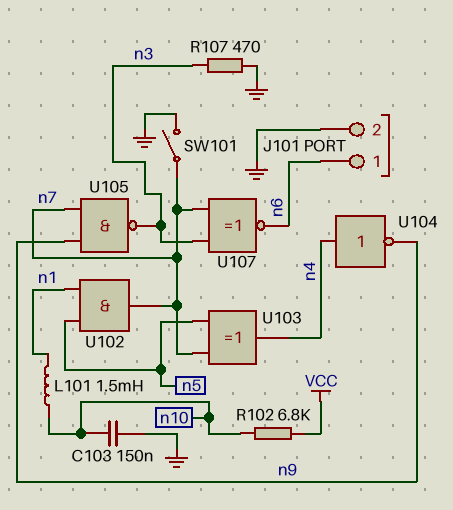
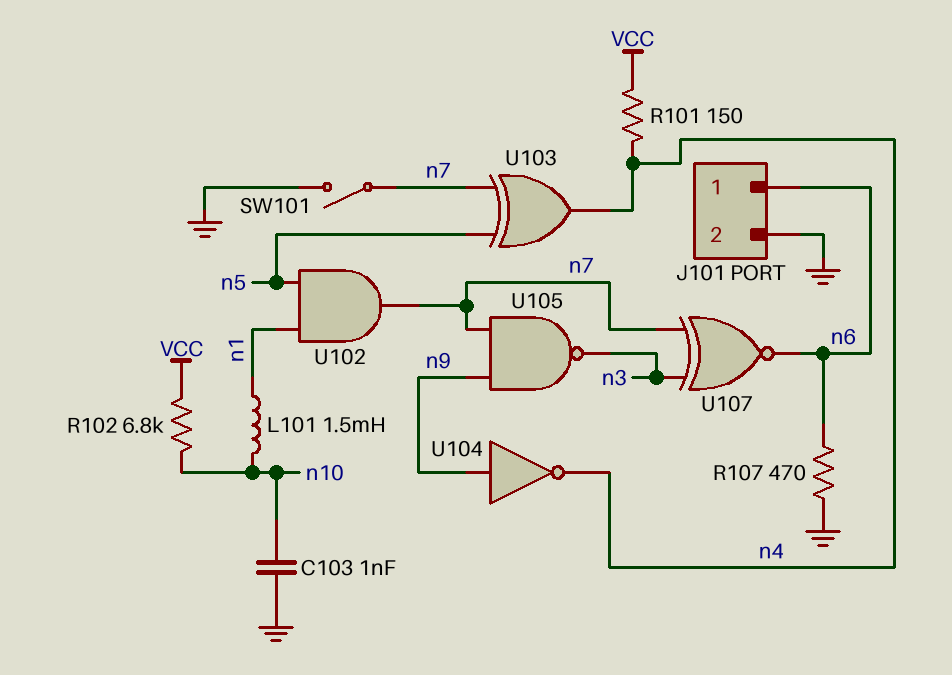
C103: 150nF (GND, n10) -> 1nF (GND, n10)
R101: none -> 150 (VCC, n4)
R107: 470 (GND, n3) -> 470 (GND, n6)
U104: NOT (in n4, out n9) -> NOT (in n9, out n4)

